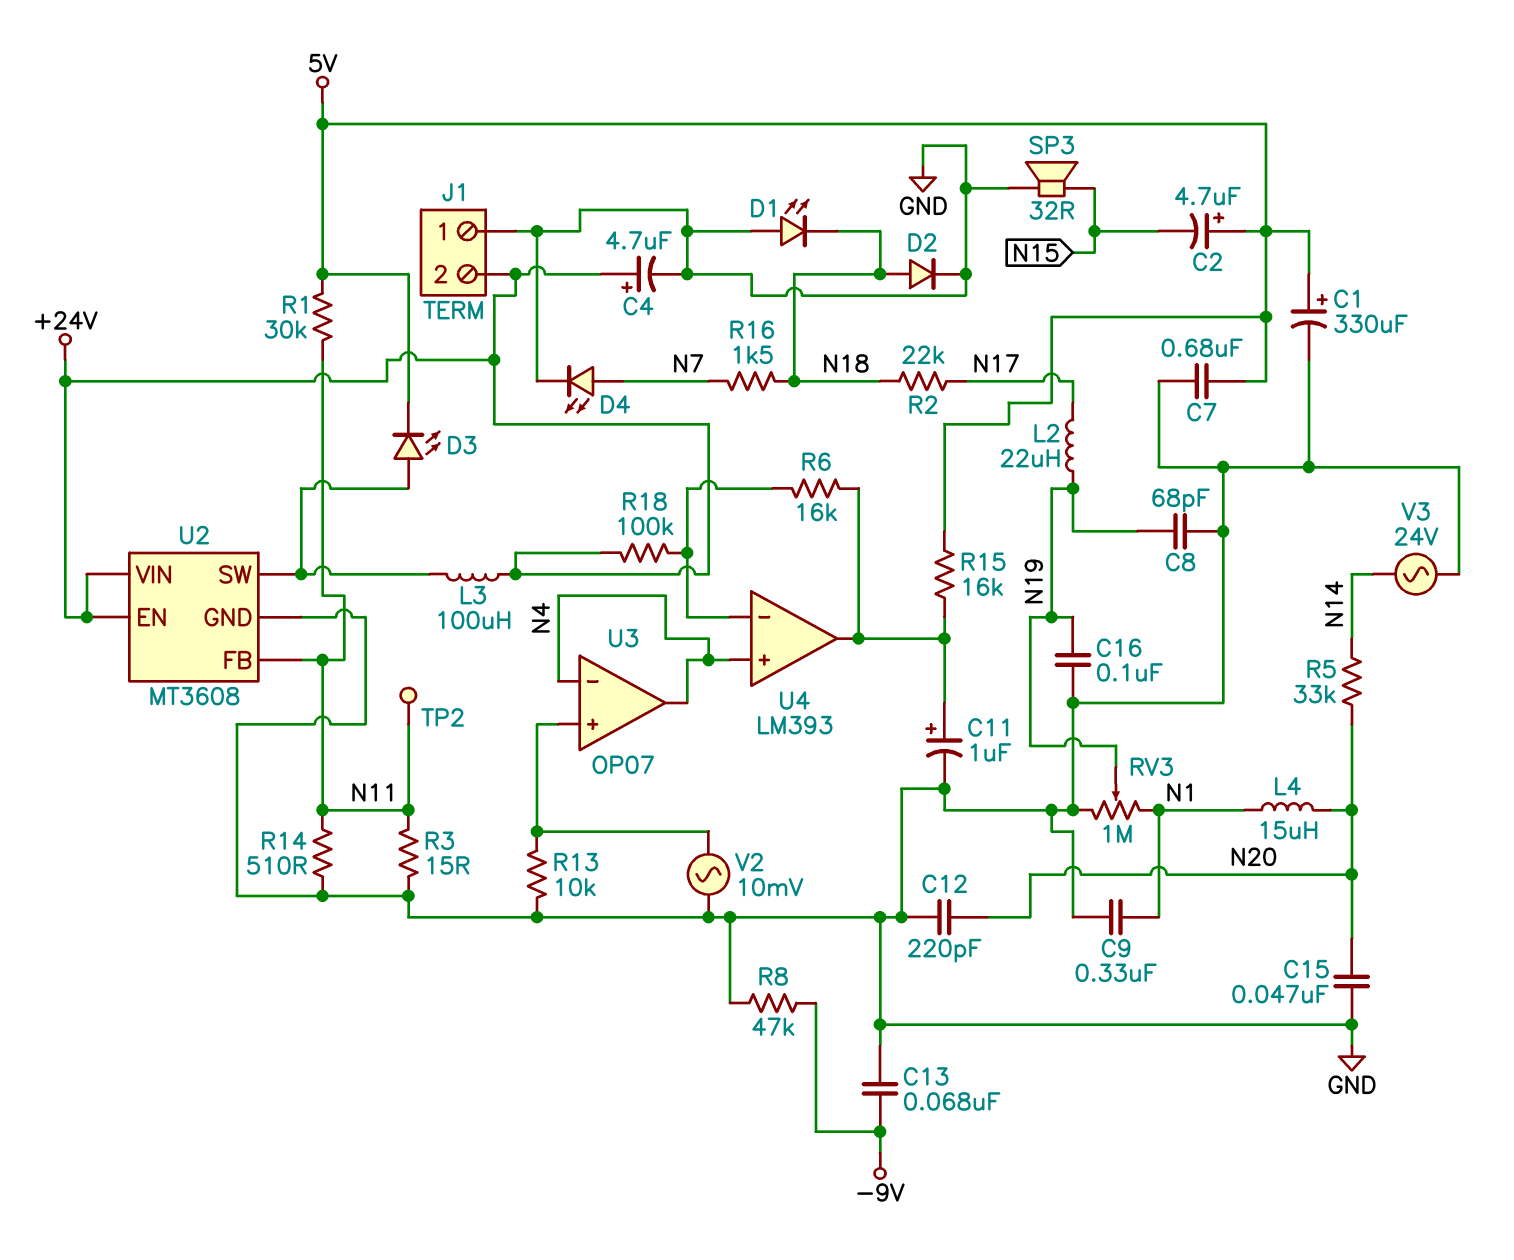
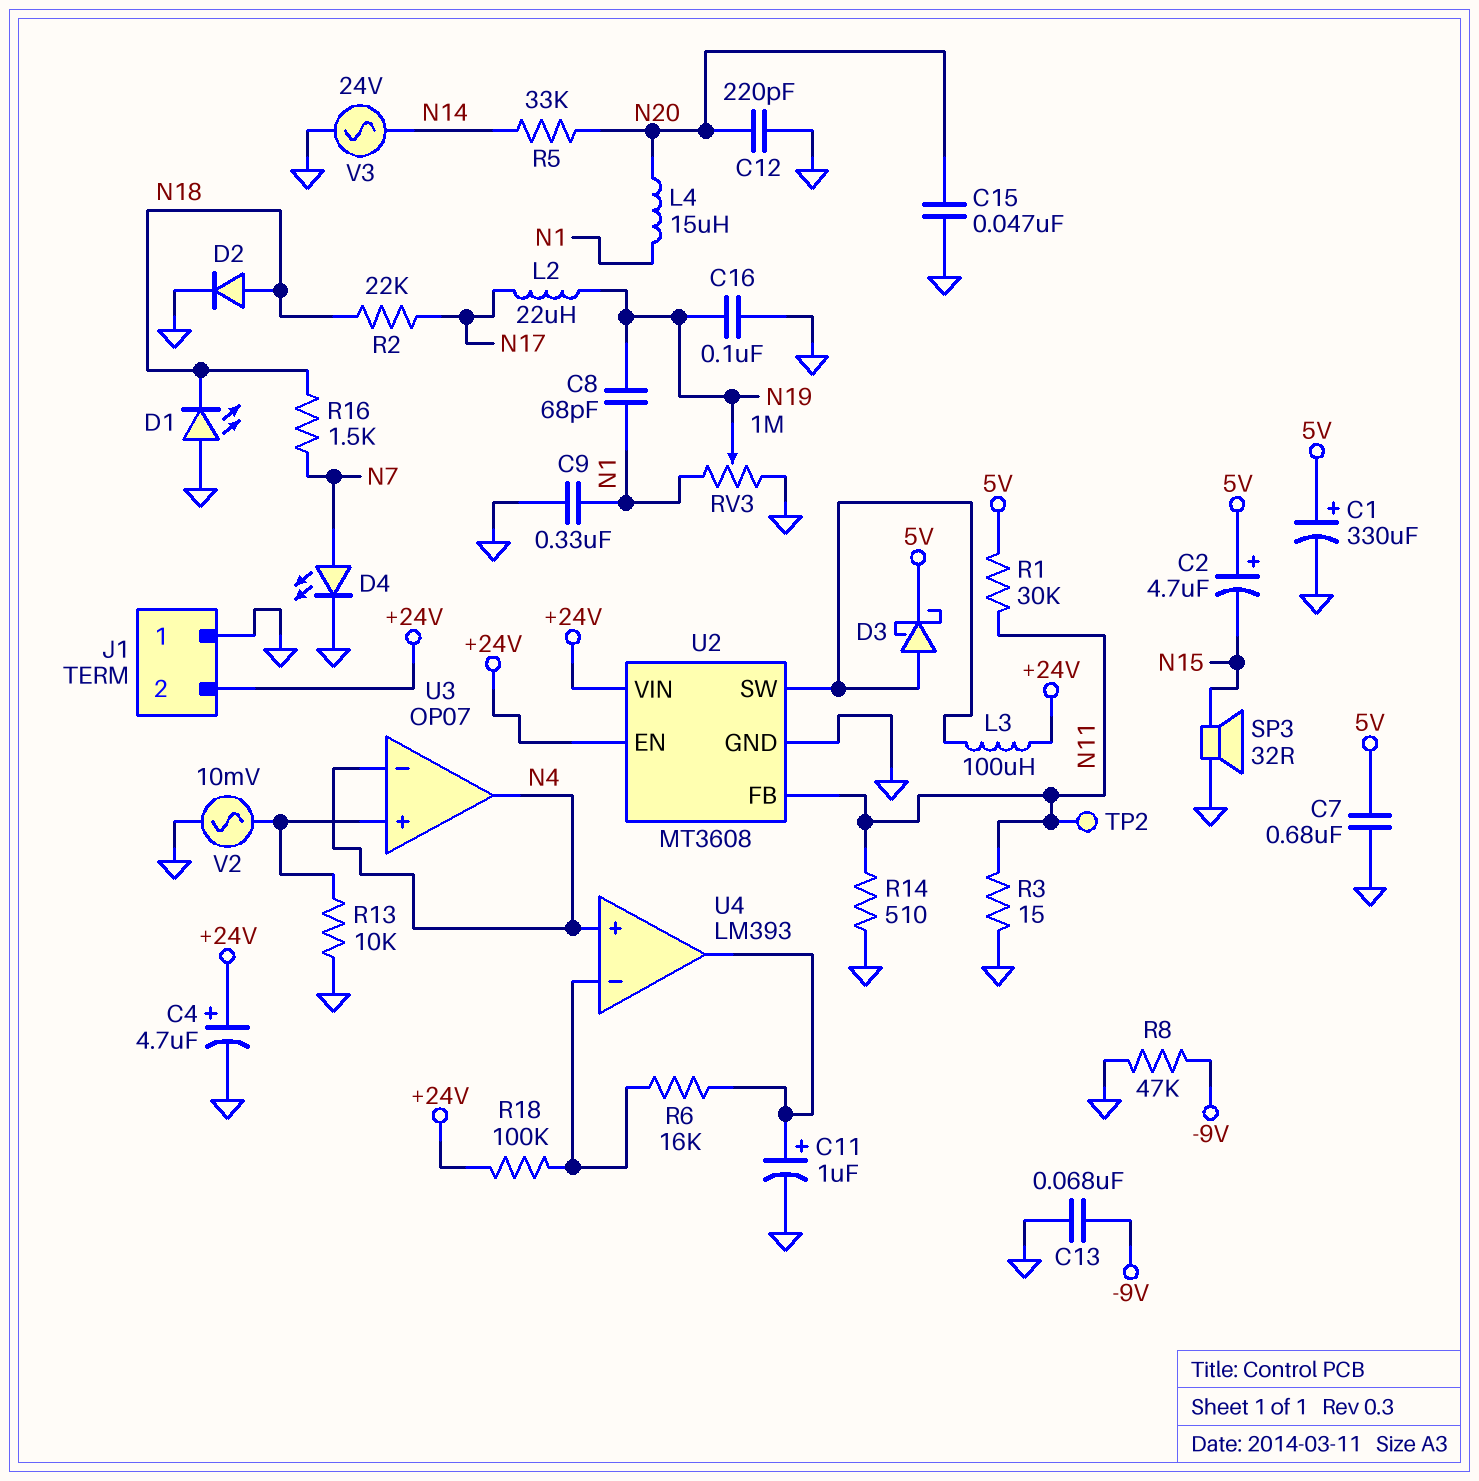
C8: 68pF (GND, N19) -> 68pF (N1, N19)
D3: LED (A U2/SW, K 5V) -> schottky (A U2/SW, K 5V)
R15: 16k (5V, U4/out) -> none

